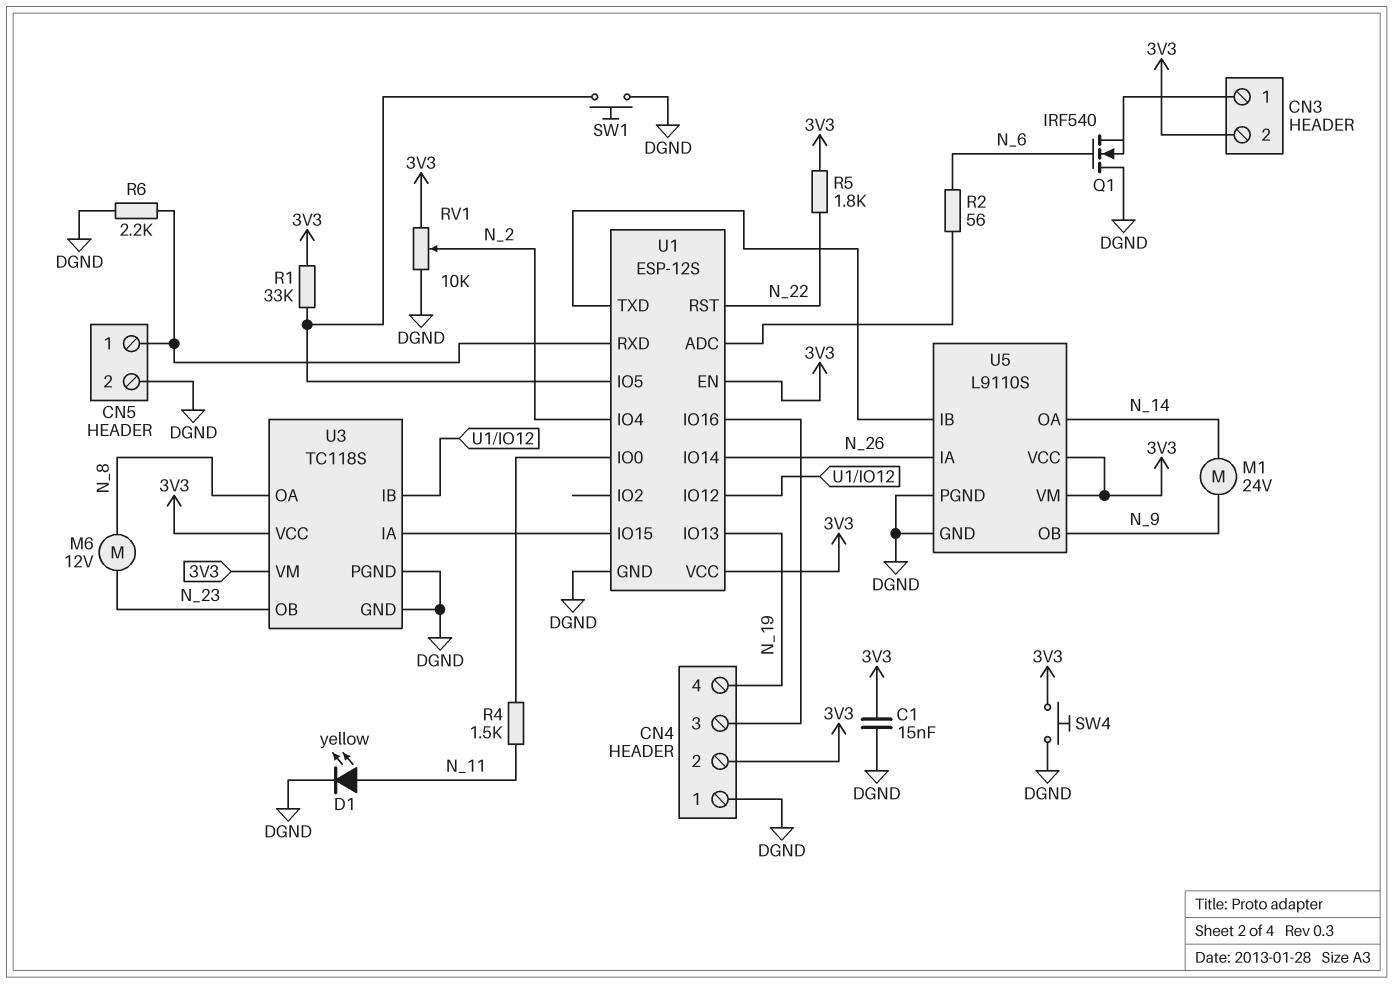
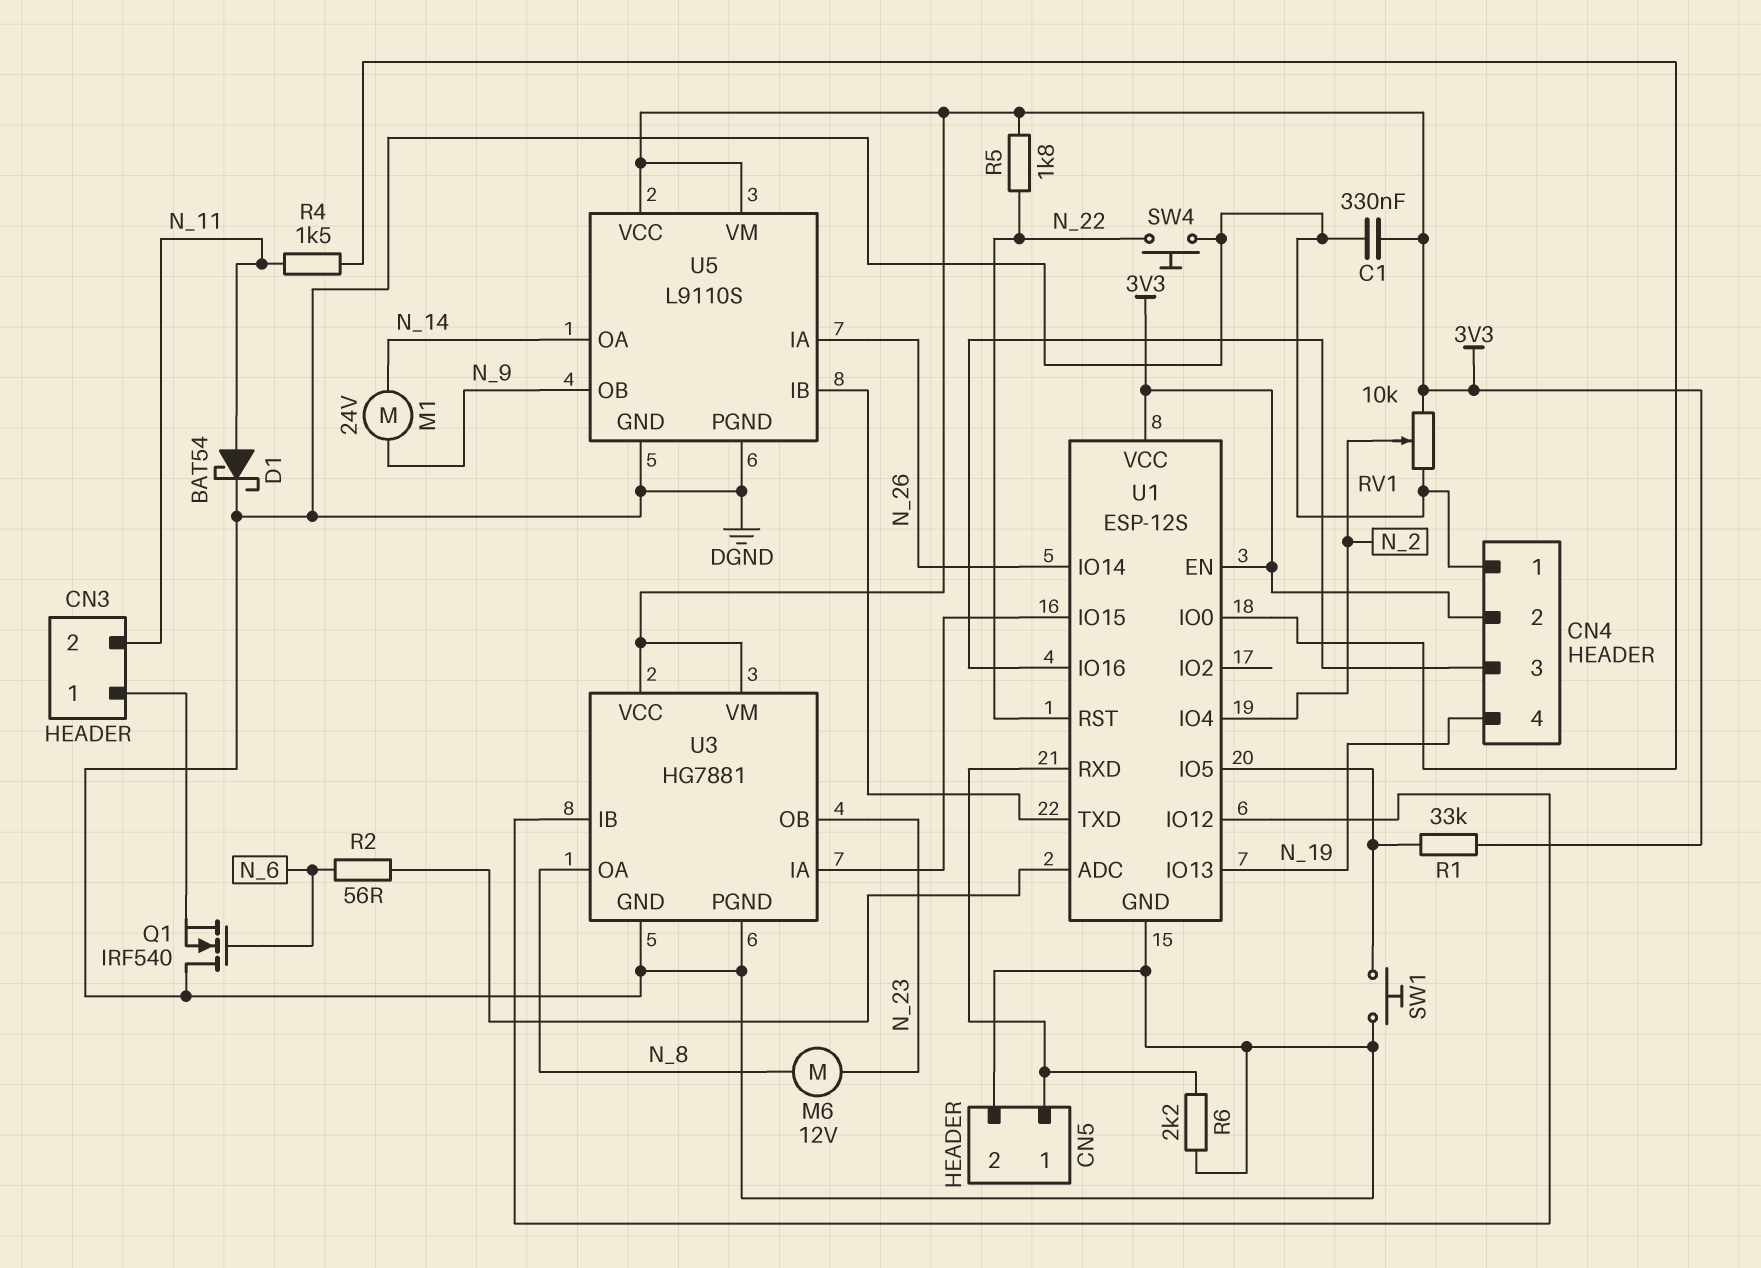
C1: 15nF (3V3, DGND) -> 330nF (3V3, DGND)
CN3 pin 2: 3V3 -> N_11
D1: LED yellow (A N_11, K DGND) -> schottky BAT54 (A N_11, K DGND)
SW4: button (3V3, DGND) -> button (DGND, N_22)
U3: TC118S -> HG7881

